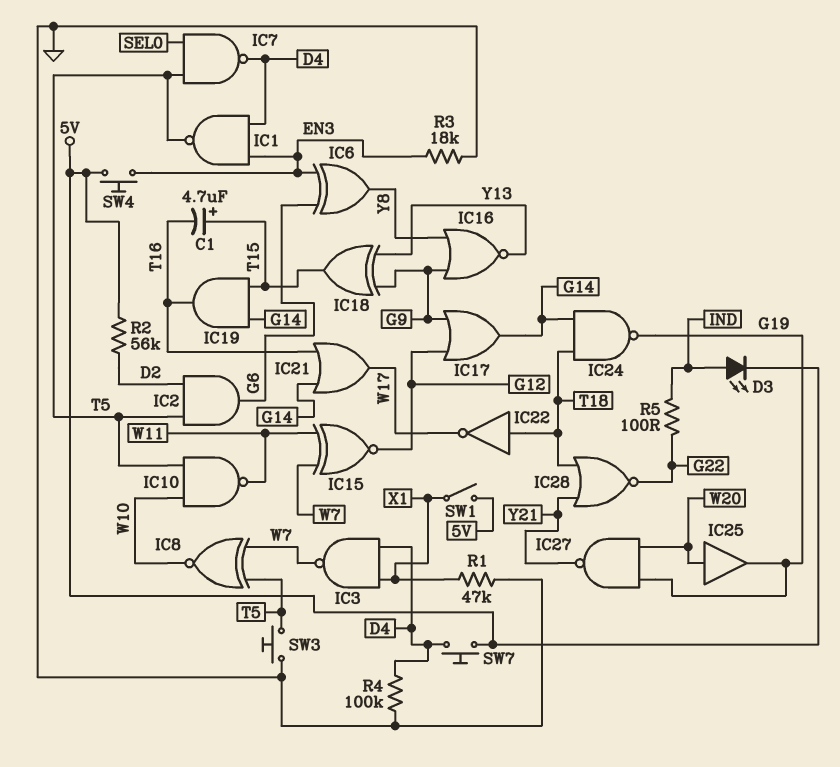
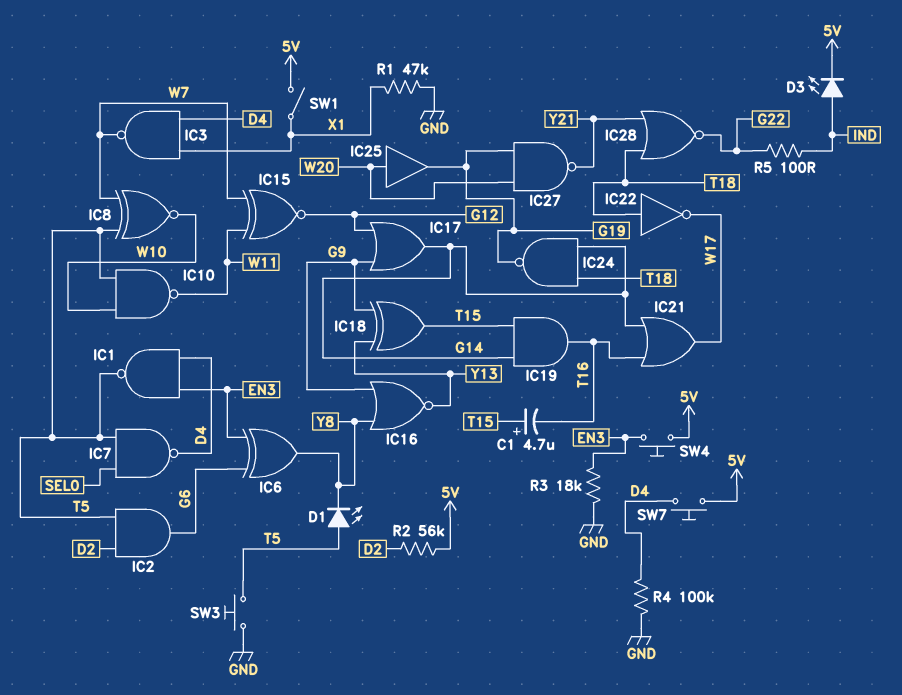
D1: none -> LED (A T5, K Y8)

